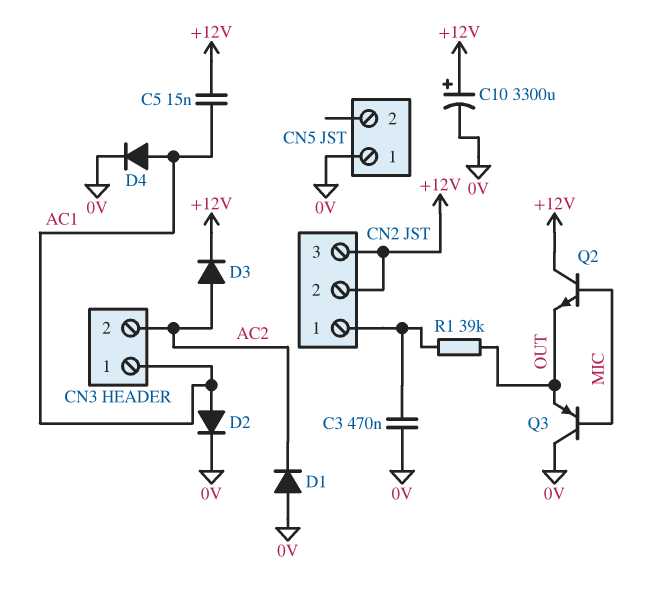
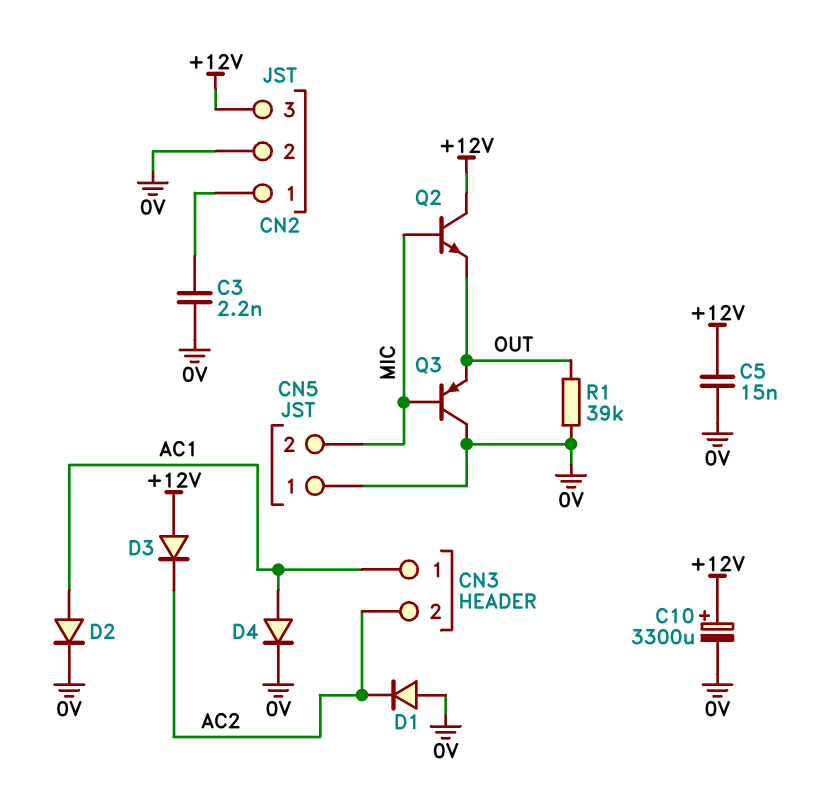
C3: 470nF (0V, CN2/1) -> 2.2nF (0V, CN2/1)
C5: 15nF (+12V, AC1) -> 15nF (+12V, 0V)
CN2 pin 2: +12V -> 0V
CN5 pin 2: none -> MIC
D3: diode (A AC2, K +12V) -> diode (A +12V, K AC2)
R1: 39k (CN2/1, OUT) -> 39k (0V, OUT)

